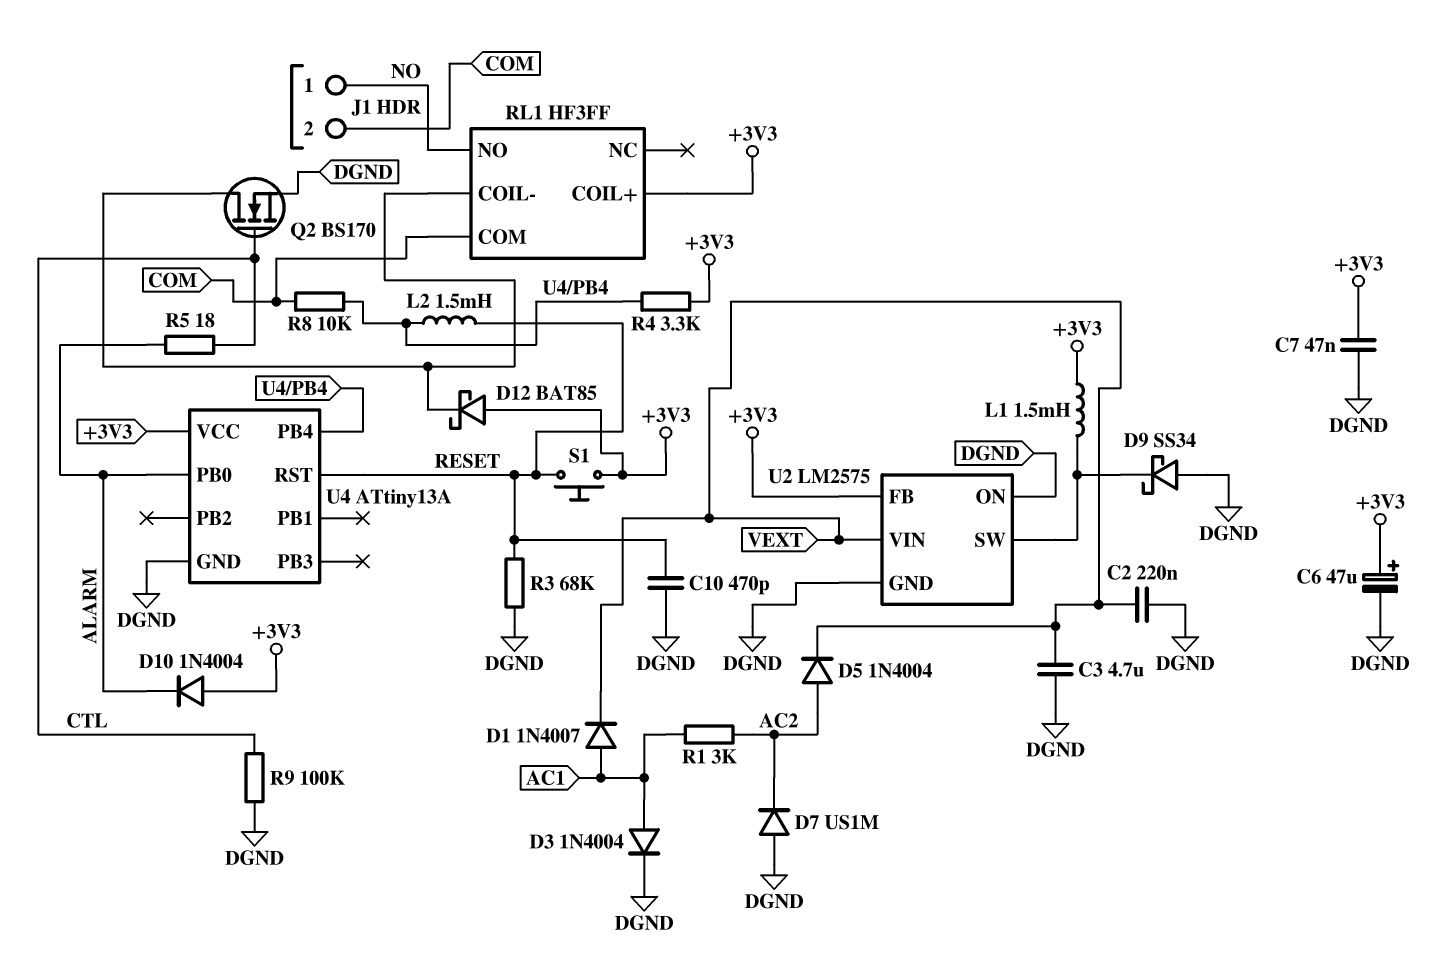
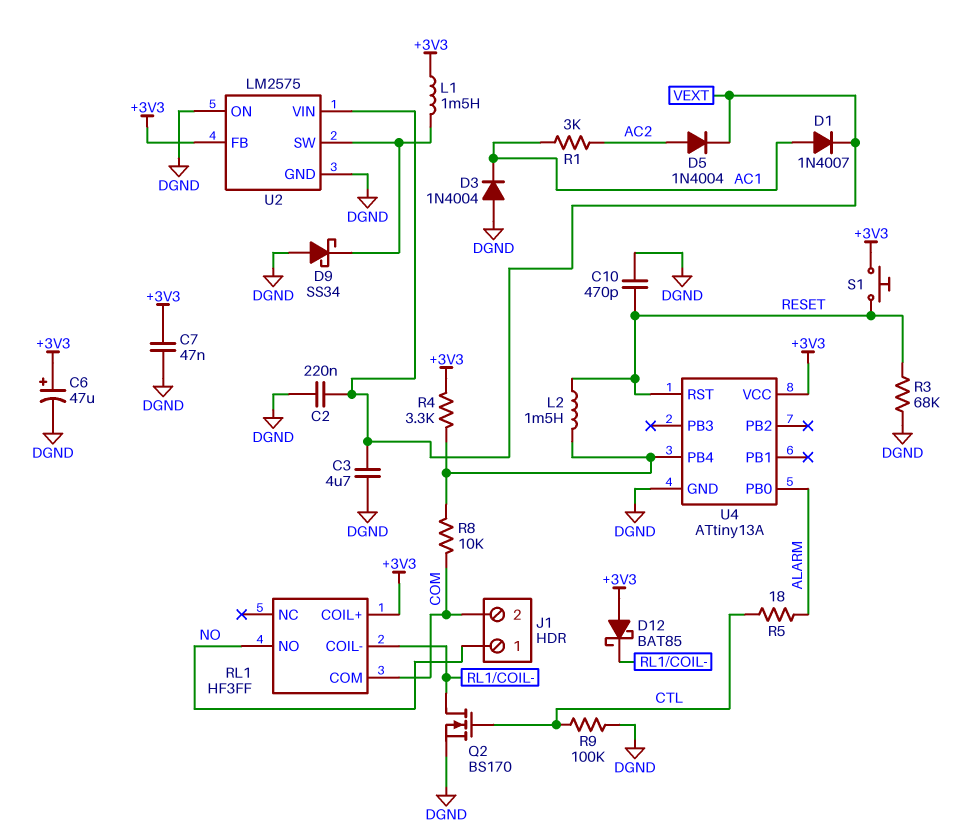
D3: diode 1N4004 (A AC1, K DGND) -> diode 1N4004 (A DGND, K AC1)
D7: diode US1M (A DGND, K AC2) -> none
D10: diode 1N4004 (A +3V3, K ALARM) -> none

